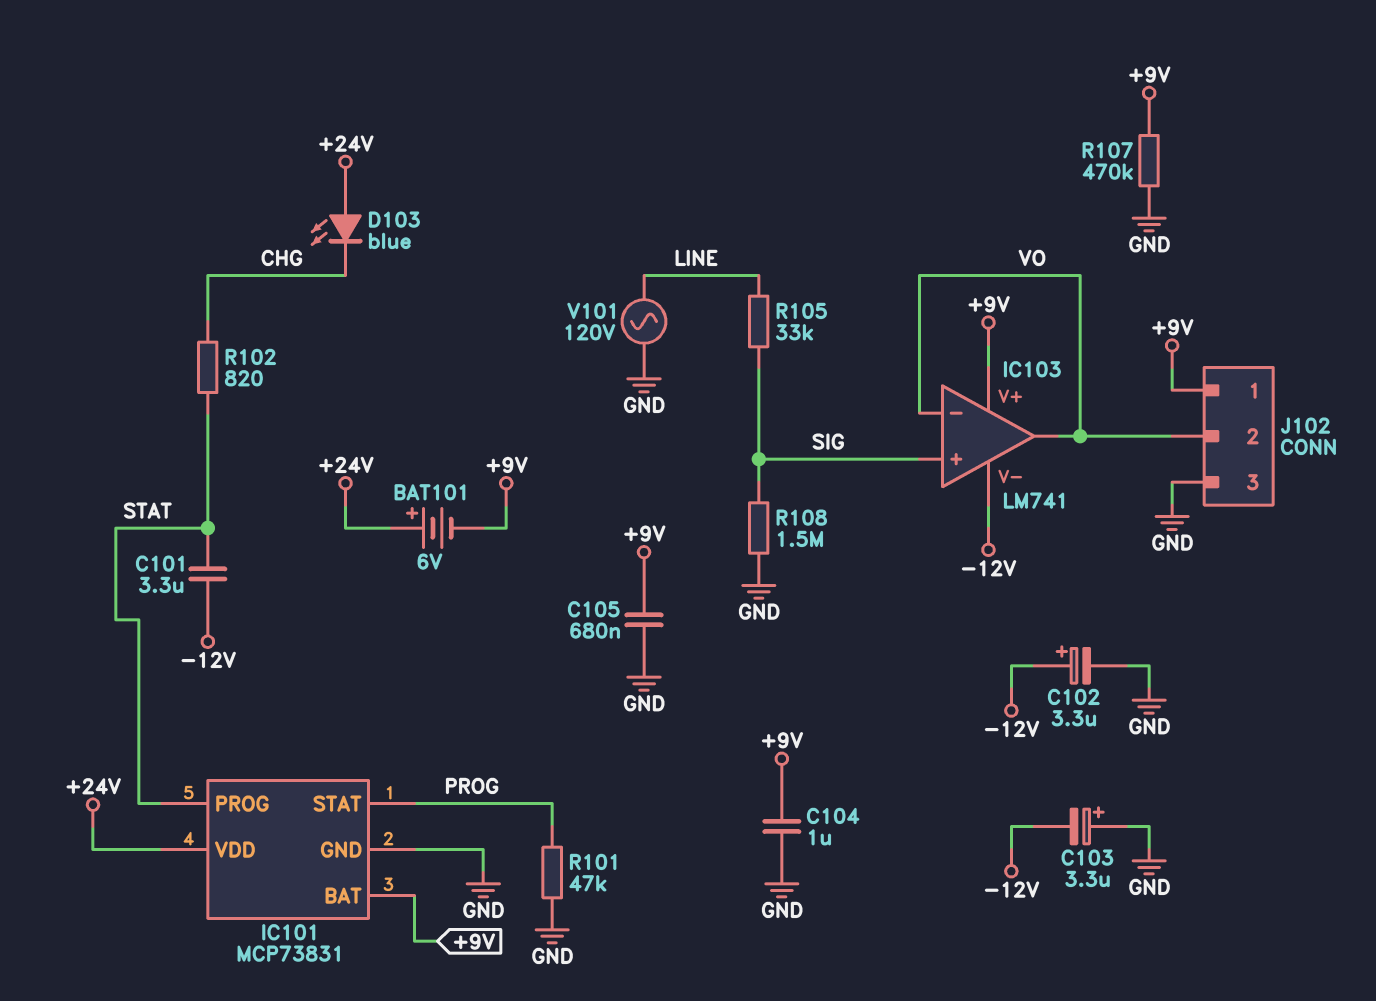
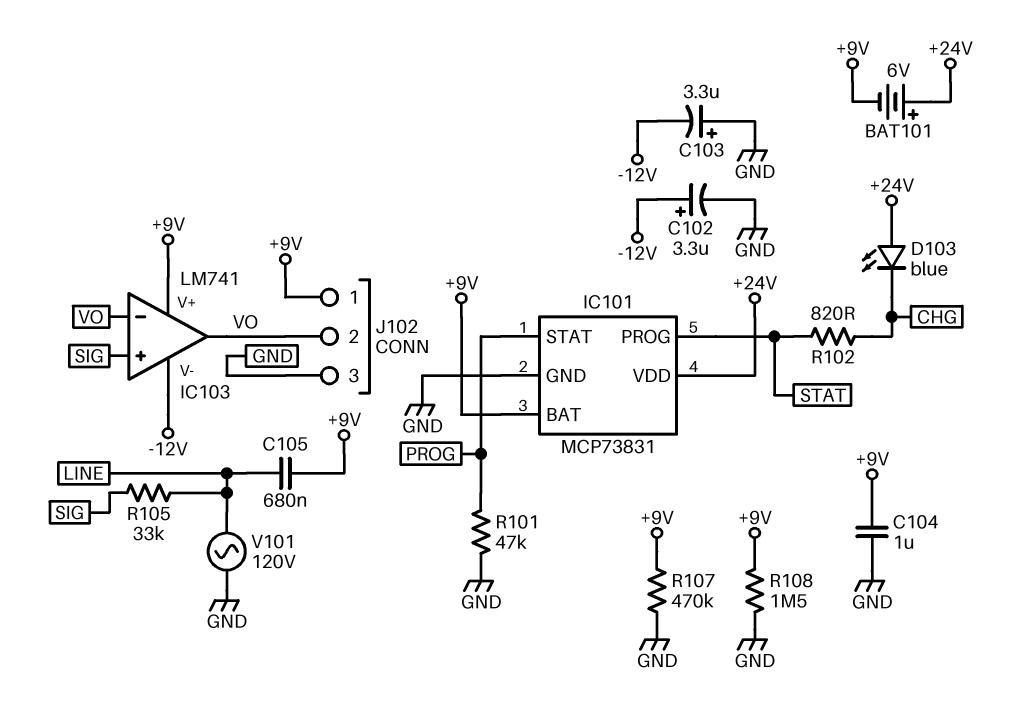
C101: 3.3uF (-12V, STAT) -> none
C105: 680nF (+9V, GND) -> 680nF (+9V, LINE)
R108: 1.5M (GND, SIG) -> 1.5M (+9V, GND)

